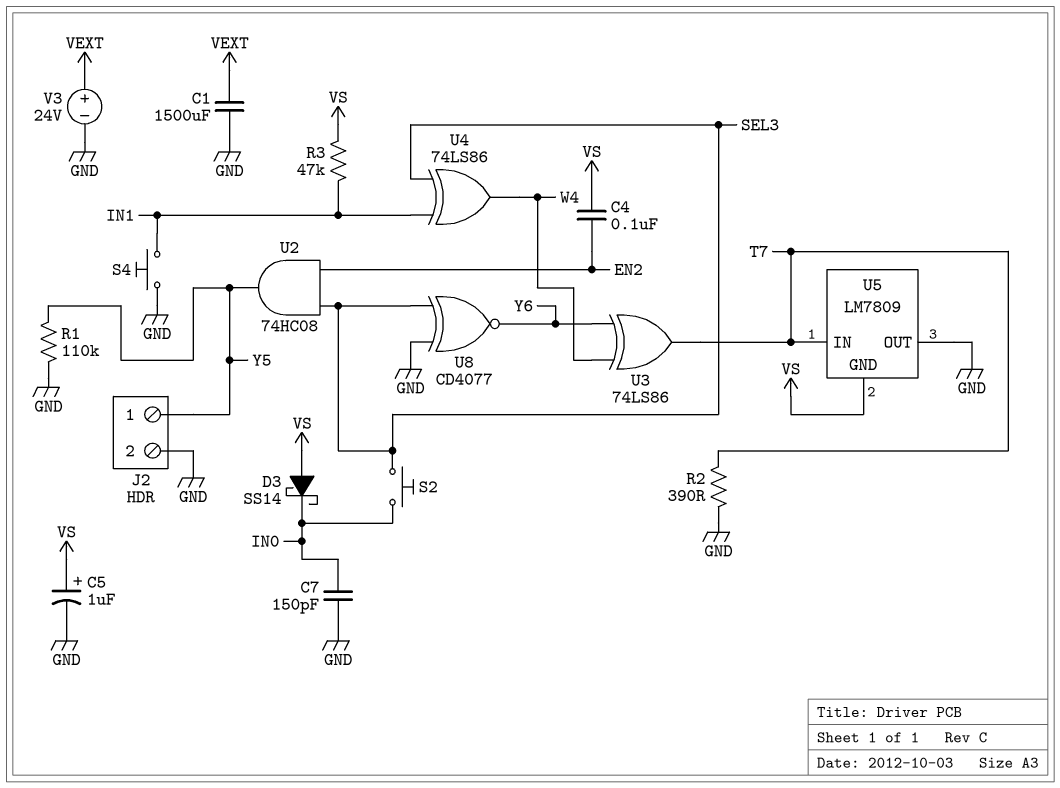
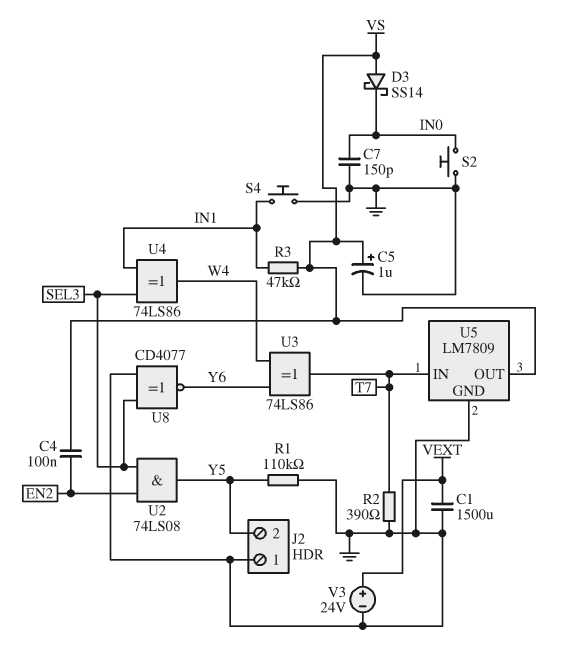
J2 pin 1: Y5 -> GND
J2 pin 2: GND -> Y5
S2: button (IN0, SEL3) -> button (GND, IN0)
U2: AND 74HC08 (in EN2, in SEL3, out Y5) -> AND 74LS08 (in EN2, in SEL3, out Y5)
U5 pin GND: VS -> GND
U5 pin OUT: GND -> VS

